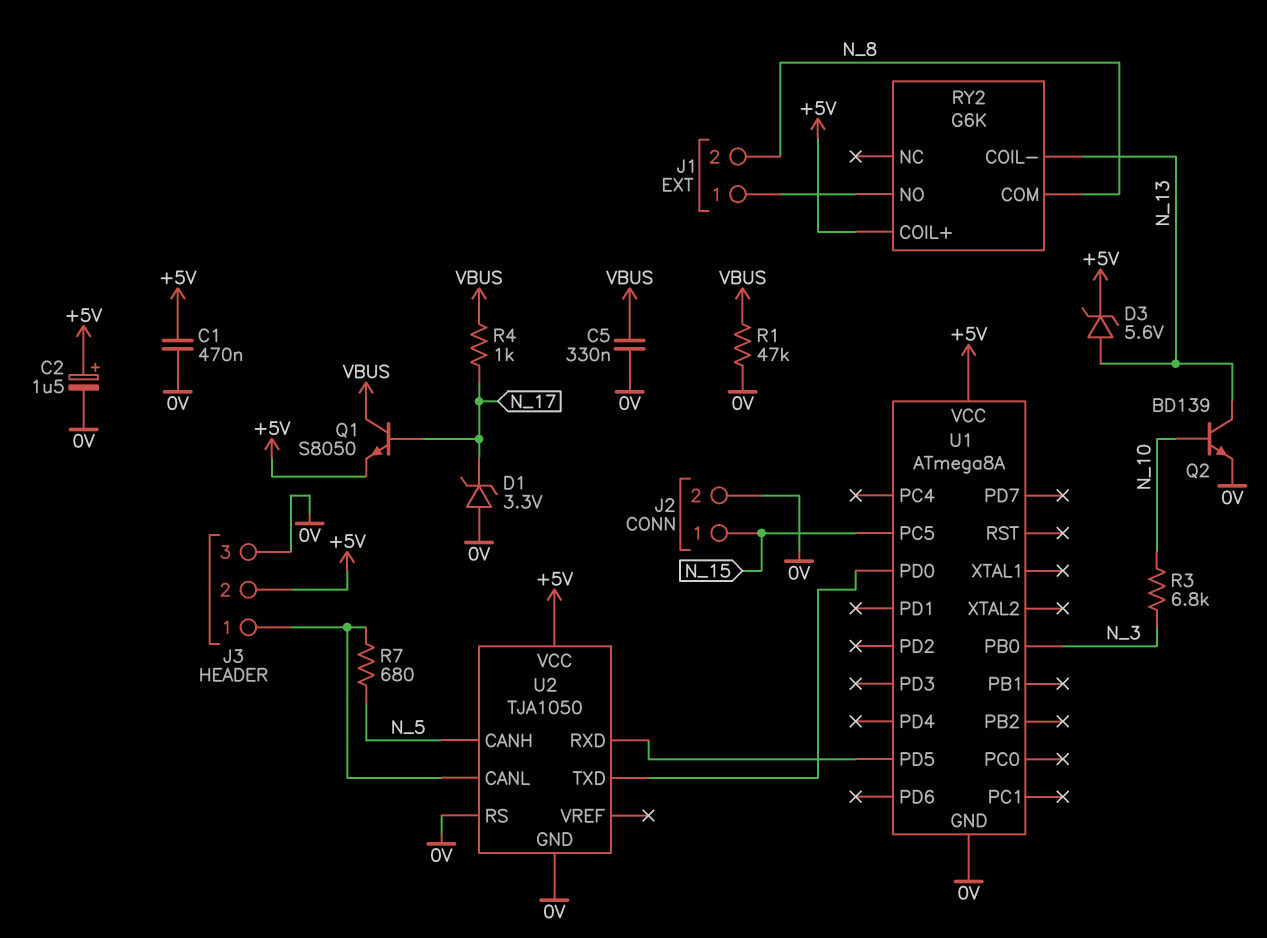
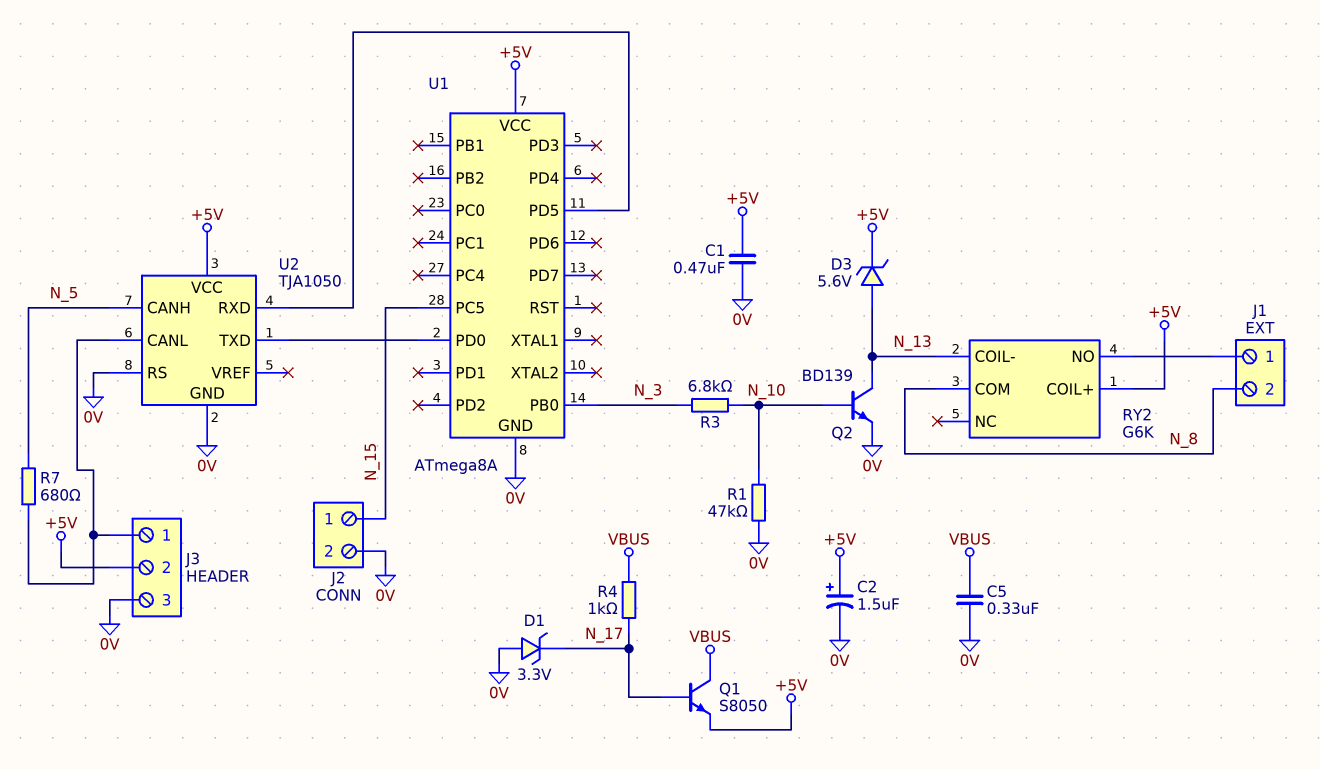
R1: 47k (0V, VBUS) -> 47k (0V, N_10)

